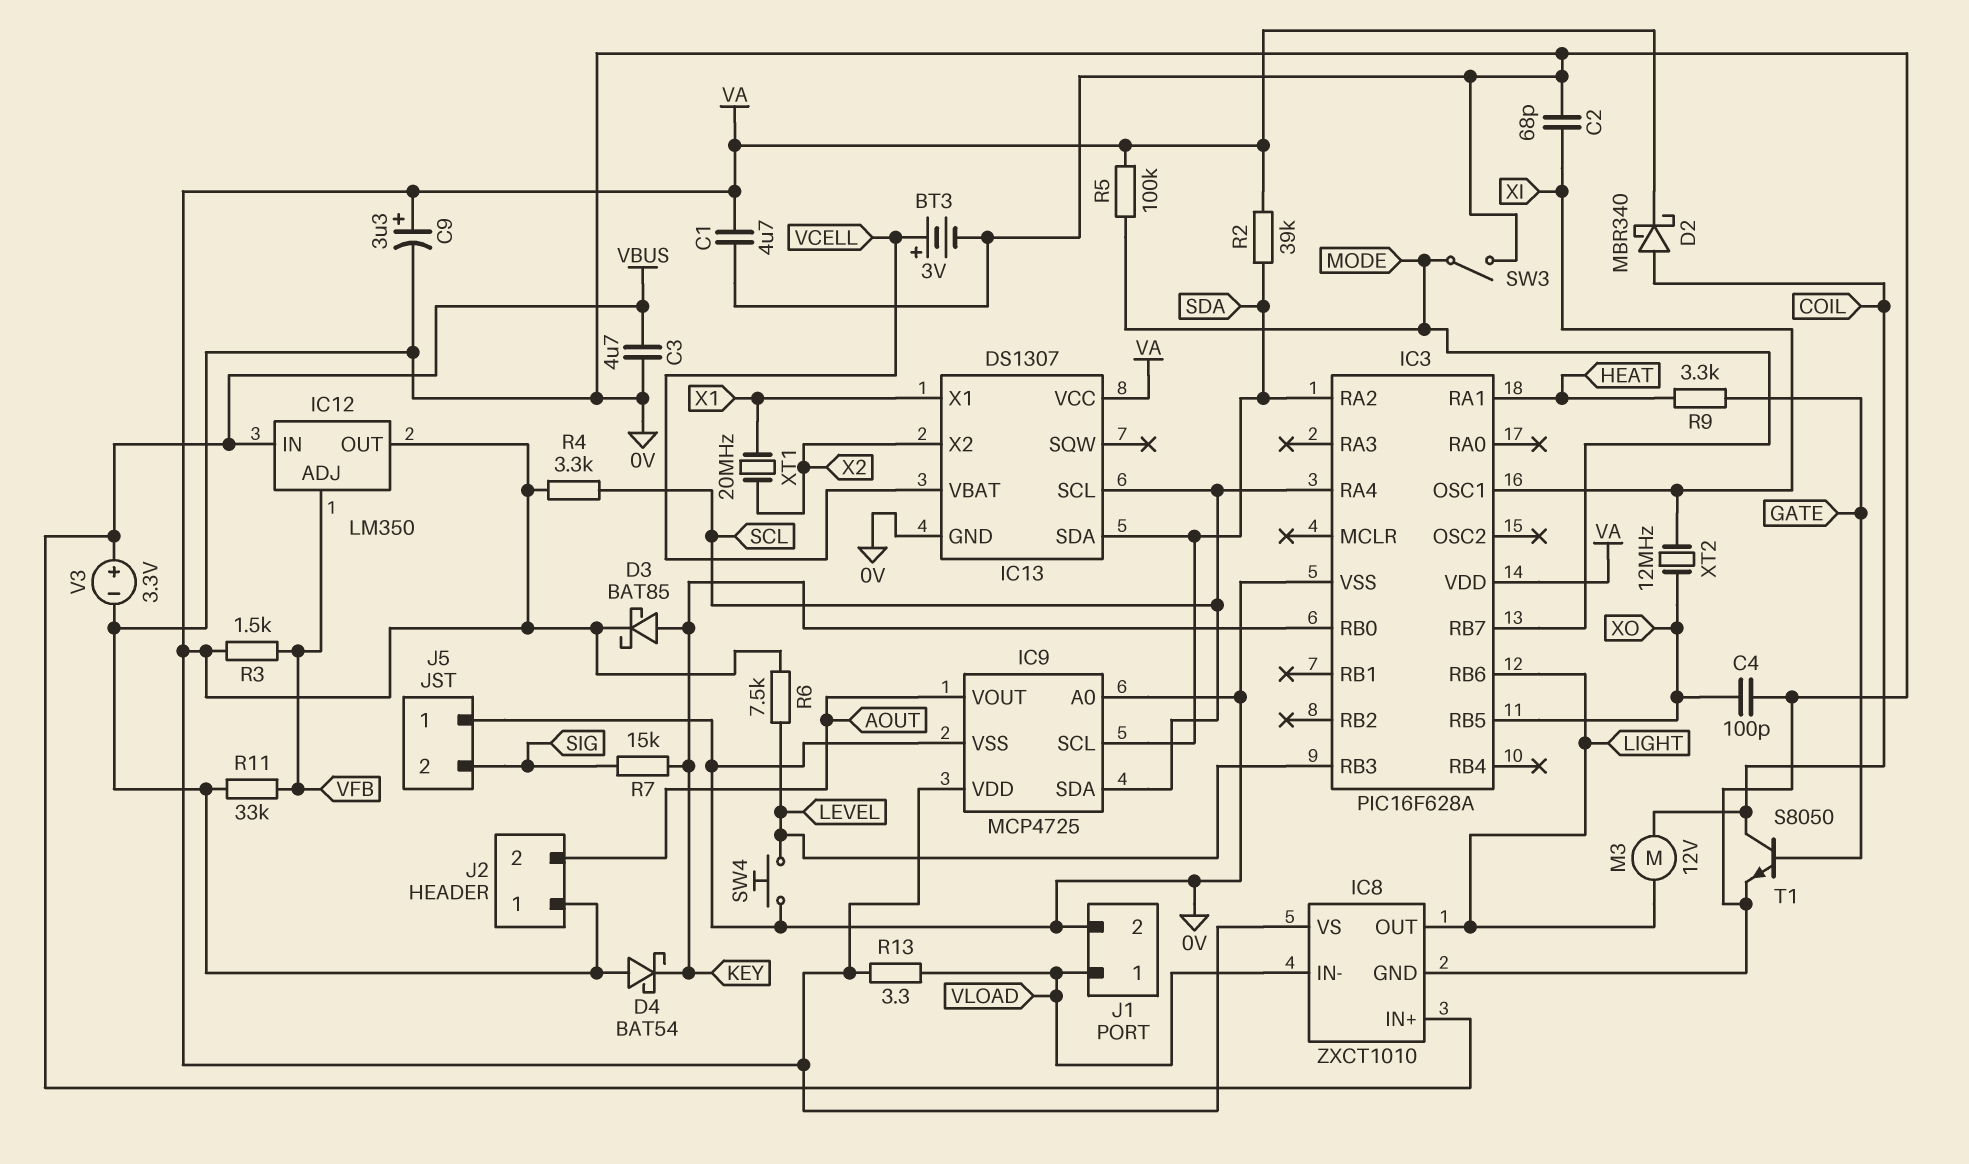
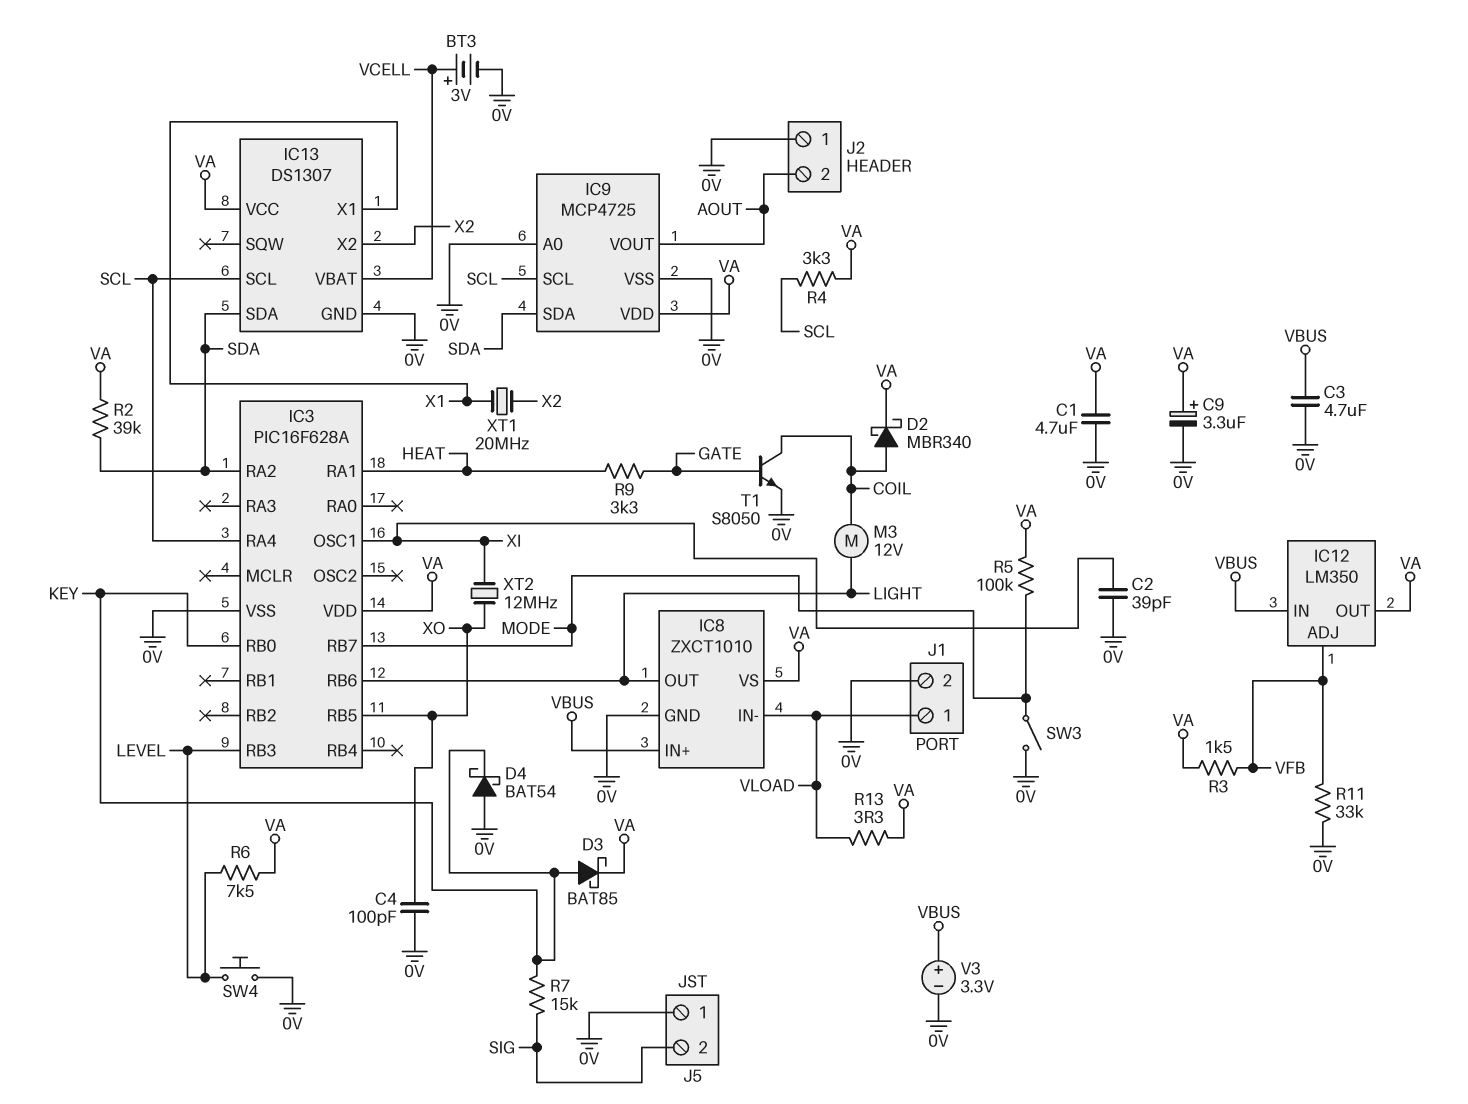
C2: 68pF (0V, XI) -> 39pF (0V, XI)
IC9 pin SCL: SDA -> SCL
IC9 pin SDA: SCL -> SDA

